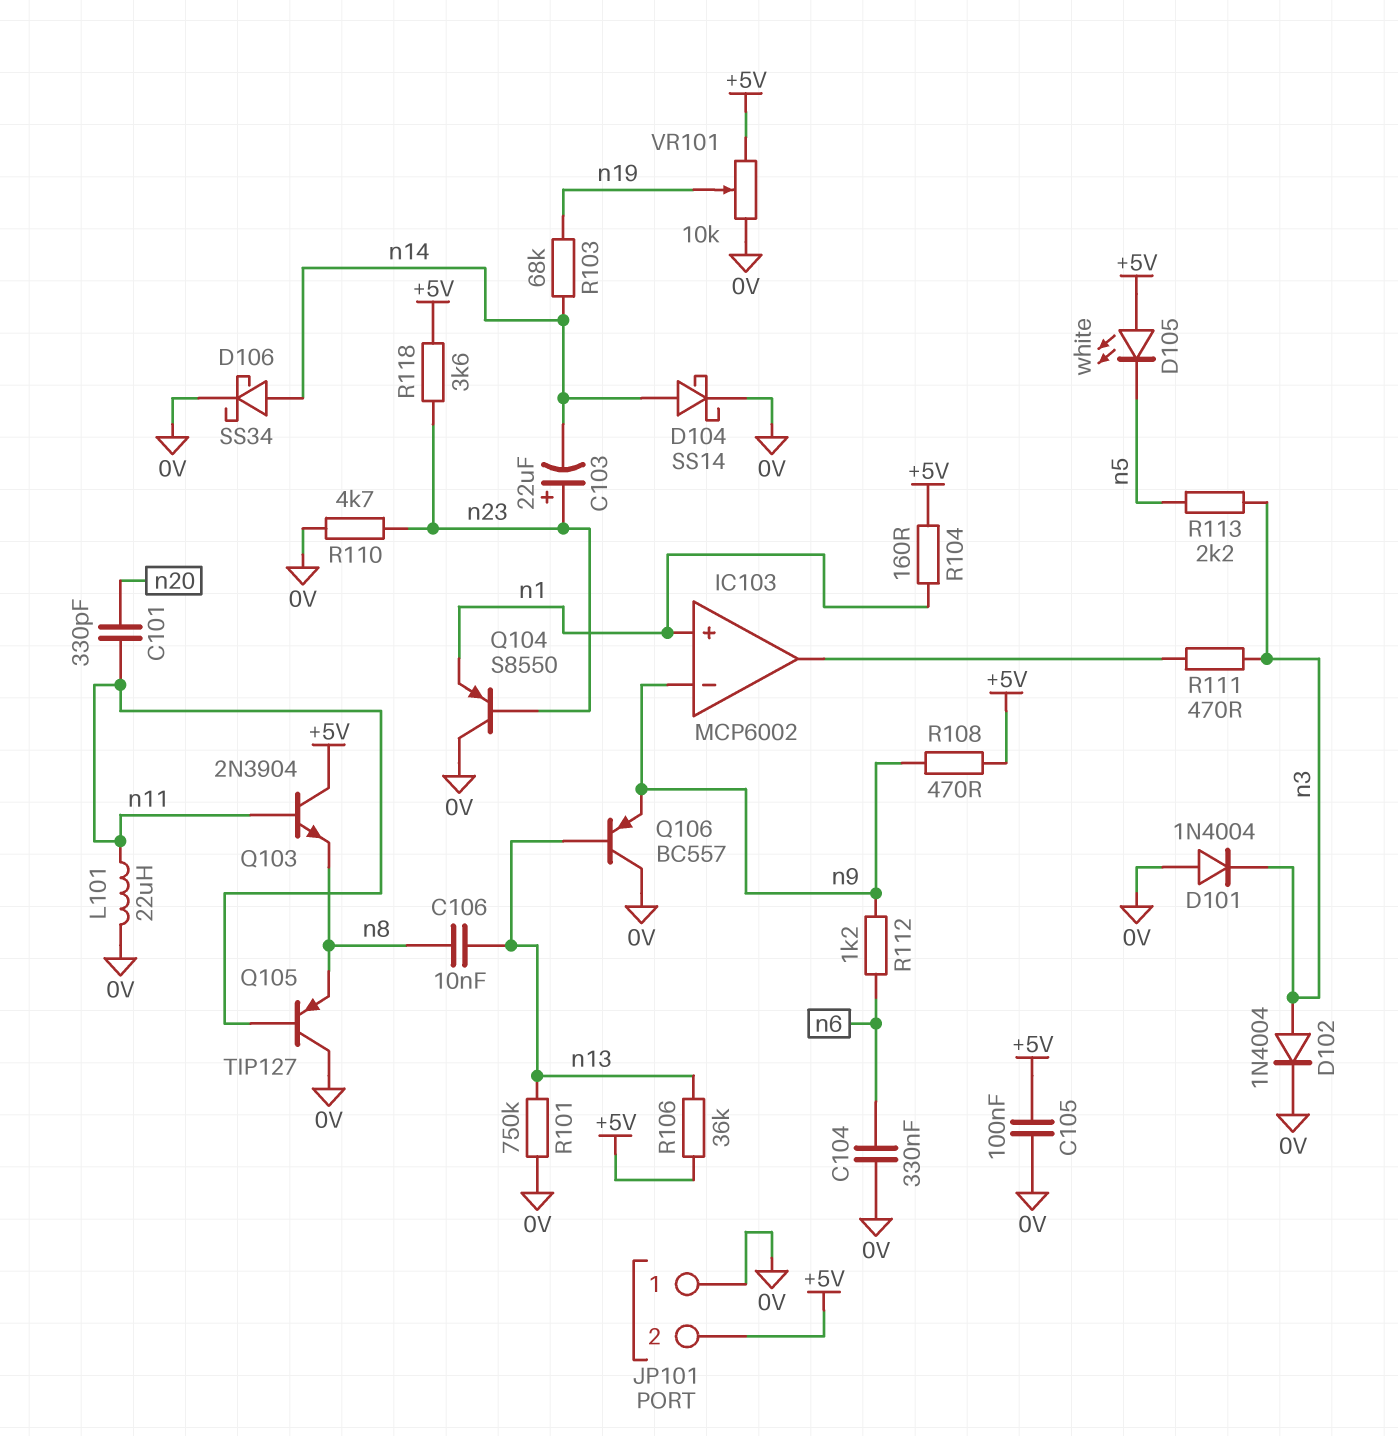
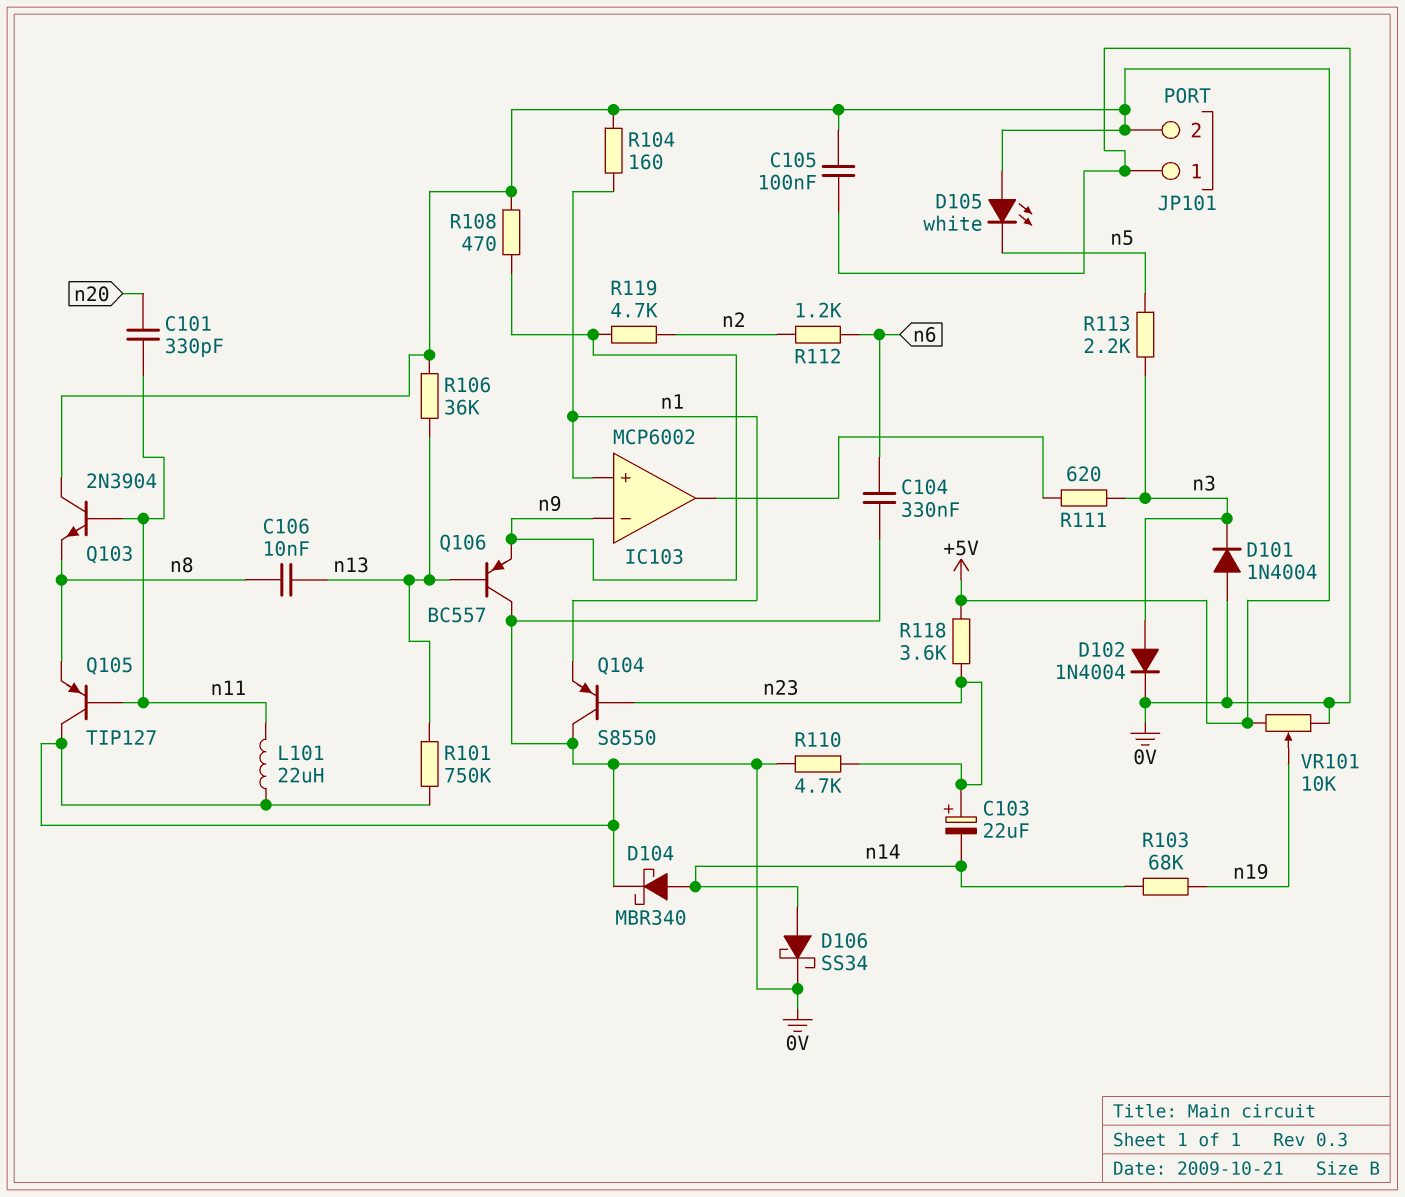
D104: schottky SS14 (A n14, K 0V) -> schottky MBR340 (A n14, K 0V)
R111: 470 (IC103/out, n3) -> 620 (IC103/out, n3)
R112: 1.2k (n6, n9) -> 1.2k (n2, n6)
R119: none -> 4.7k (n2, n9)

